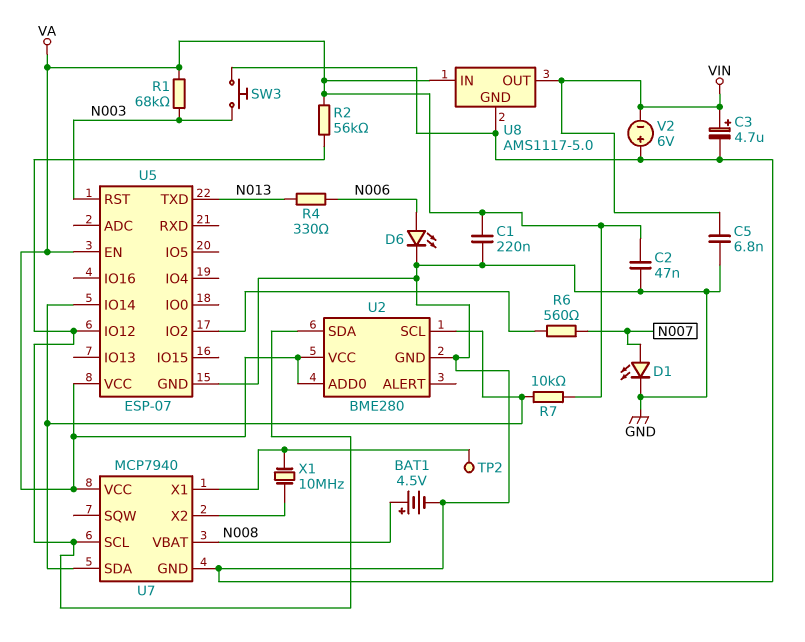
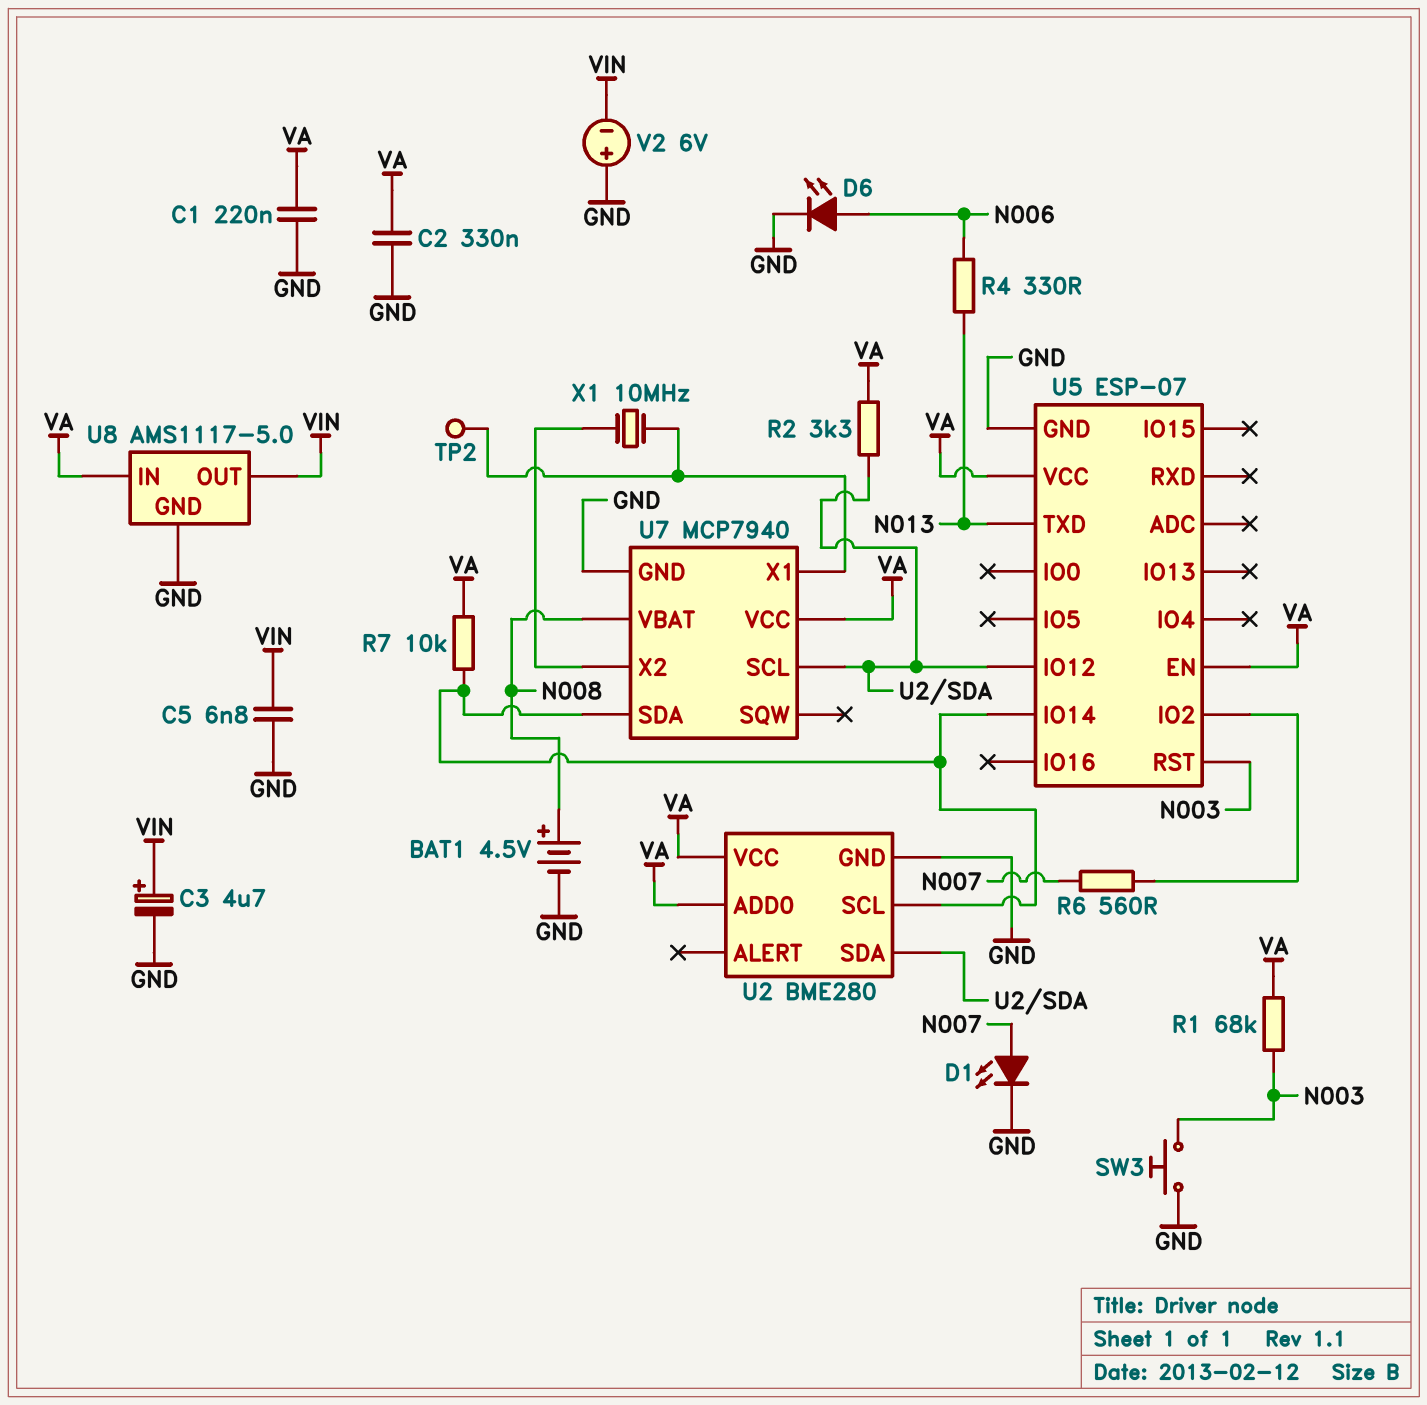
C2: 47nF (GND, VA) -> 330nF (GND, VA)
R2: 56k (U2/SDA, VA) -> 3.3k (U2/SDA, VA)

